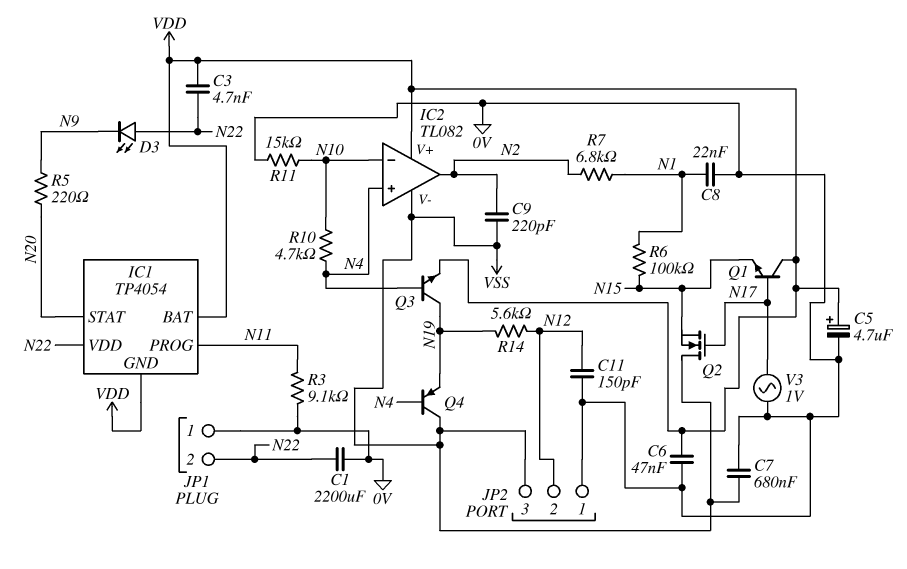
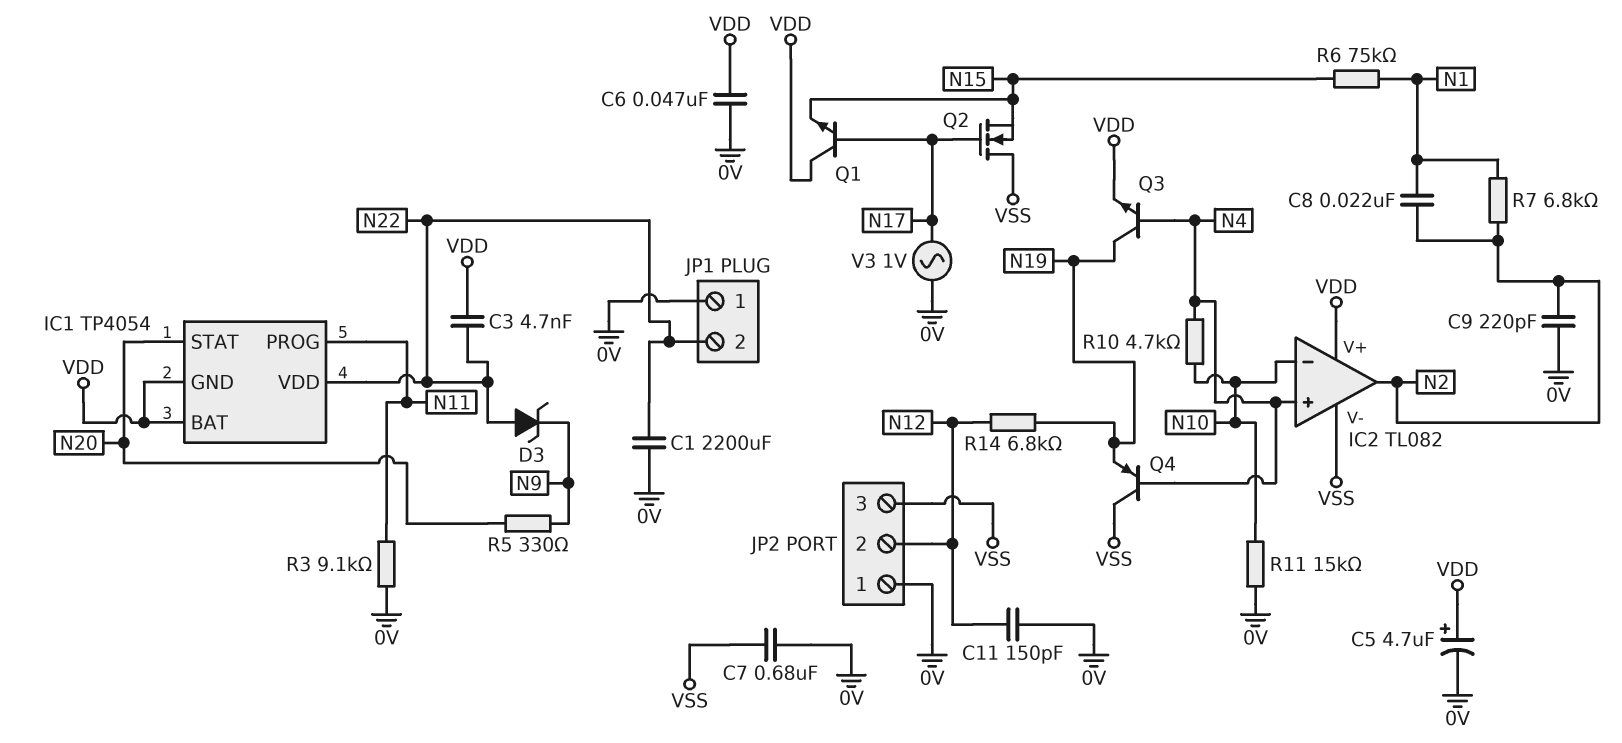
C8: 22nF (0V, N1) -> 22nF (N1, N2)
C9: 220pF (N2, VSS) -> 220pF (0V, N2)
D3: LED (A N22, K N9) -> zener (A N22, K N9)
R5: 220 (N9, N20) -> 330 (N9, N20)
R6: 100k (N1, N15) -> 75k (N1, N15)
R14: 5.6k (N12, N19) -> 6.8k (N12, N19)

